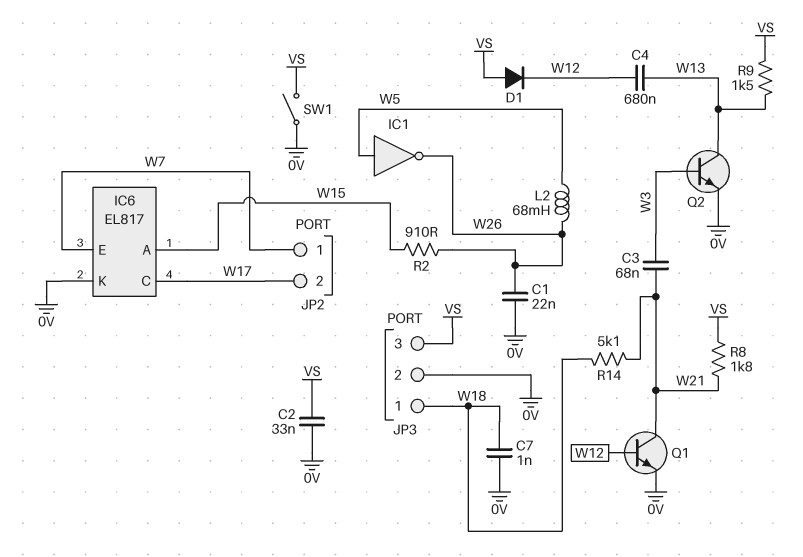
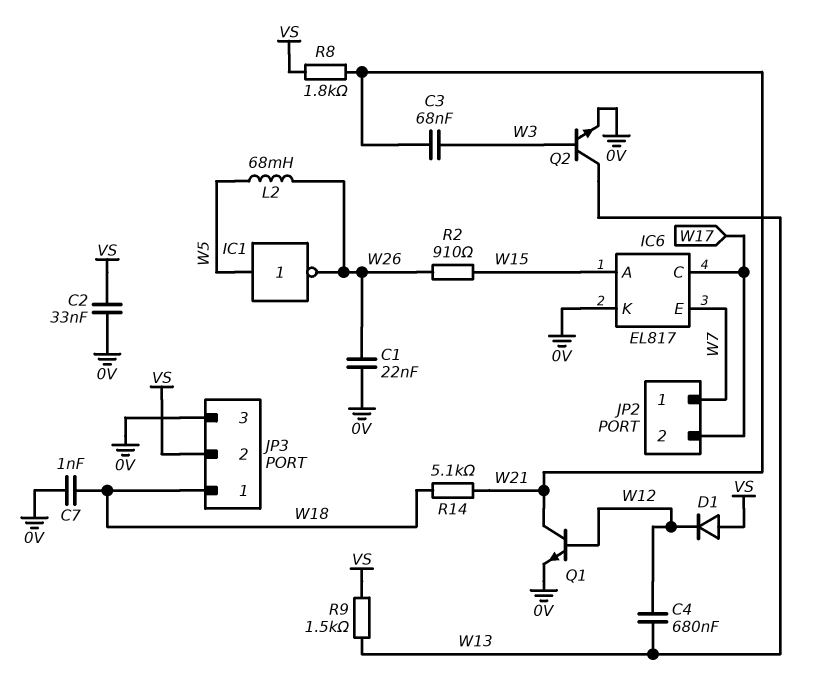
JP3 pin 2: 0V -> VS
JP3 pin 3: VS -> 0V
SW1: switch (0V, VS) -> none

